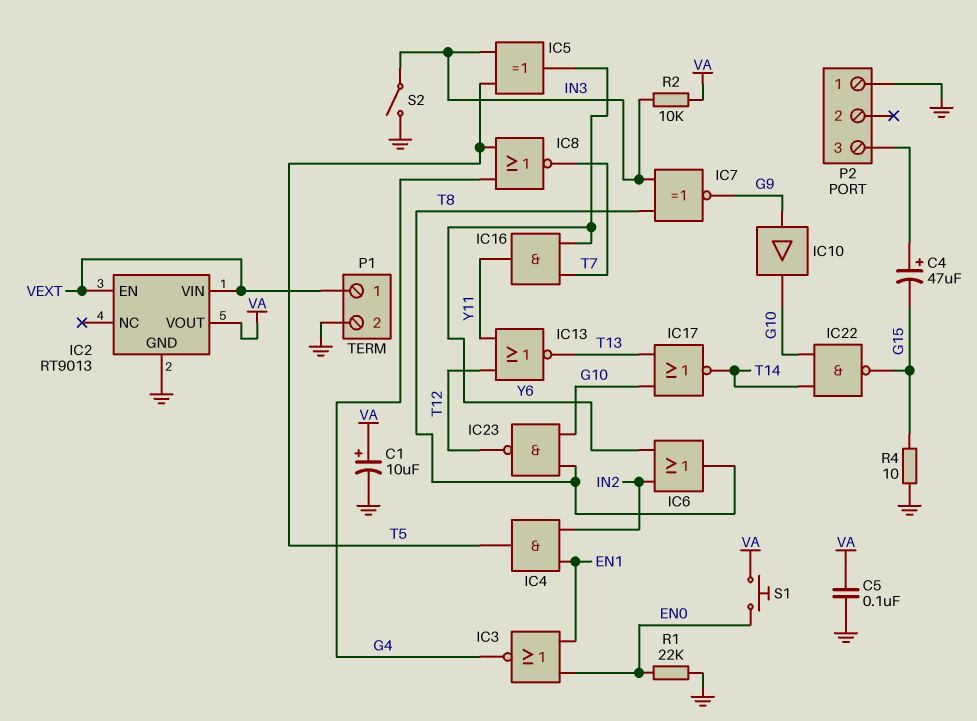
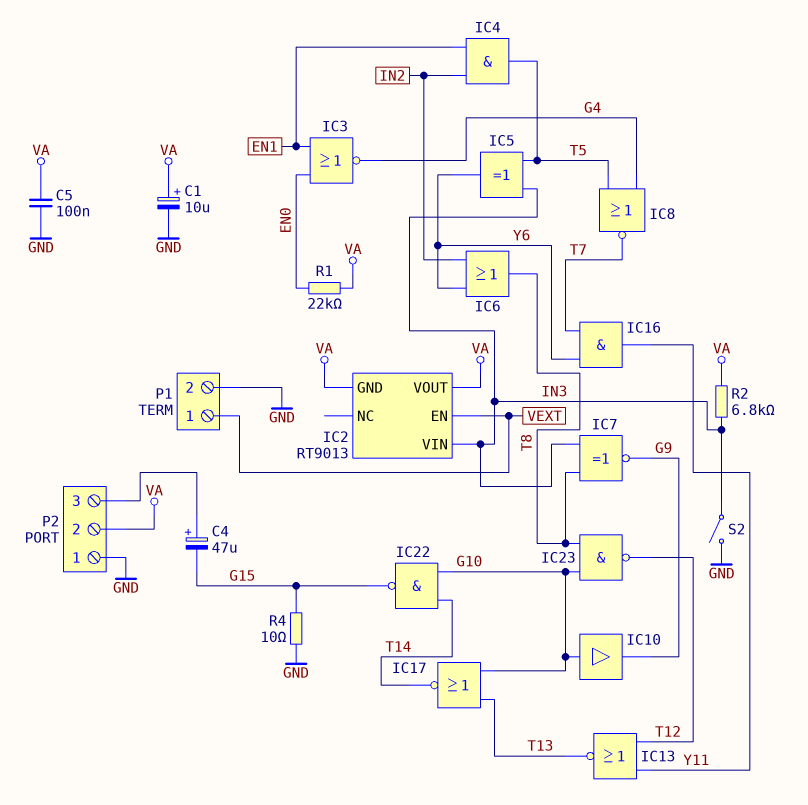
IC2 pin GND: GND -> VA
IC2 pin VIN: VEXT -> IN3
IC10: buffer (in G9, out G10) -> buffer (in G10, out G9)
P2 pin 2: none -> VA
R1: 22k (EN0, GND) -> 22k (EN0, VA)
R2: 10k (IN3, VA) -> 6.8k (IN3, VA)
S1: button (EN0, VA) -> none

